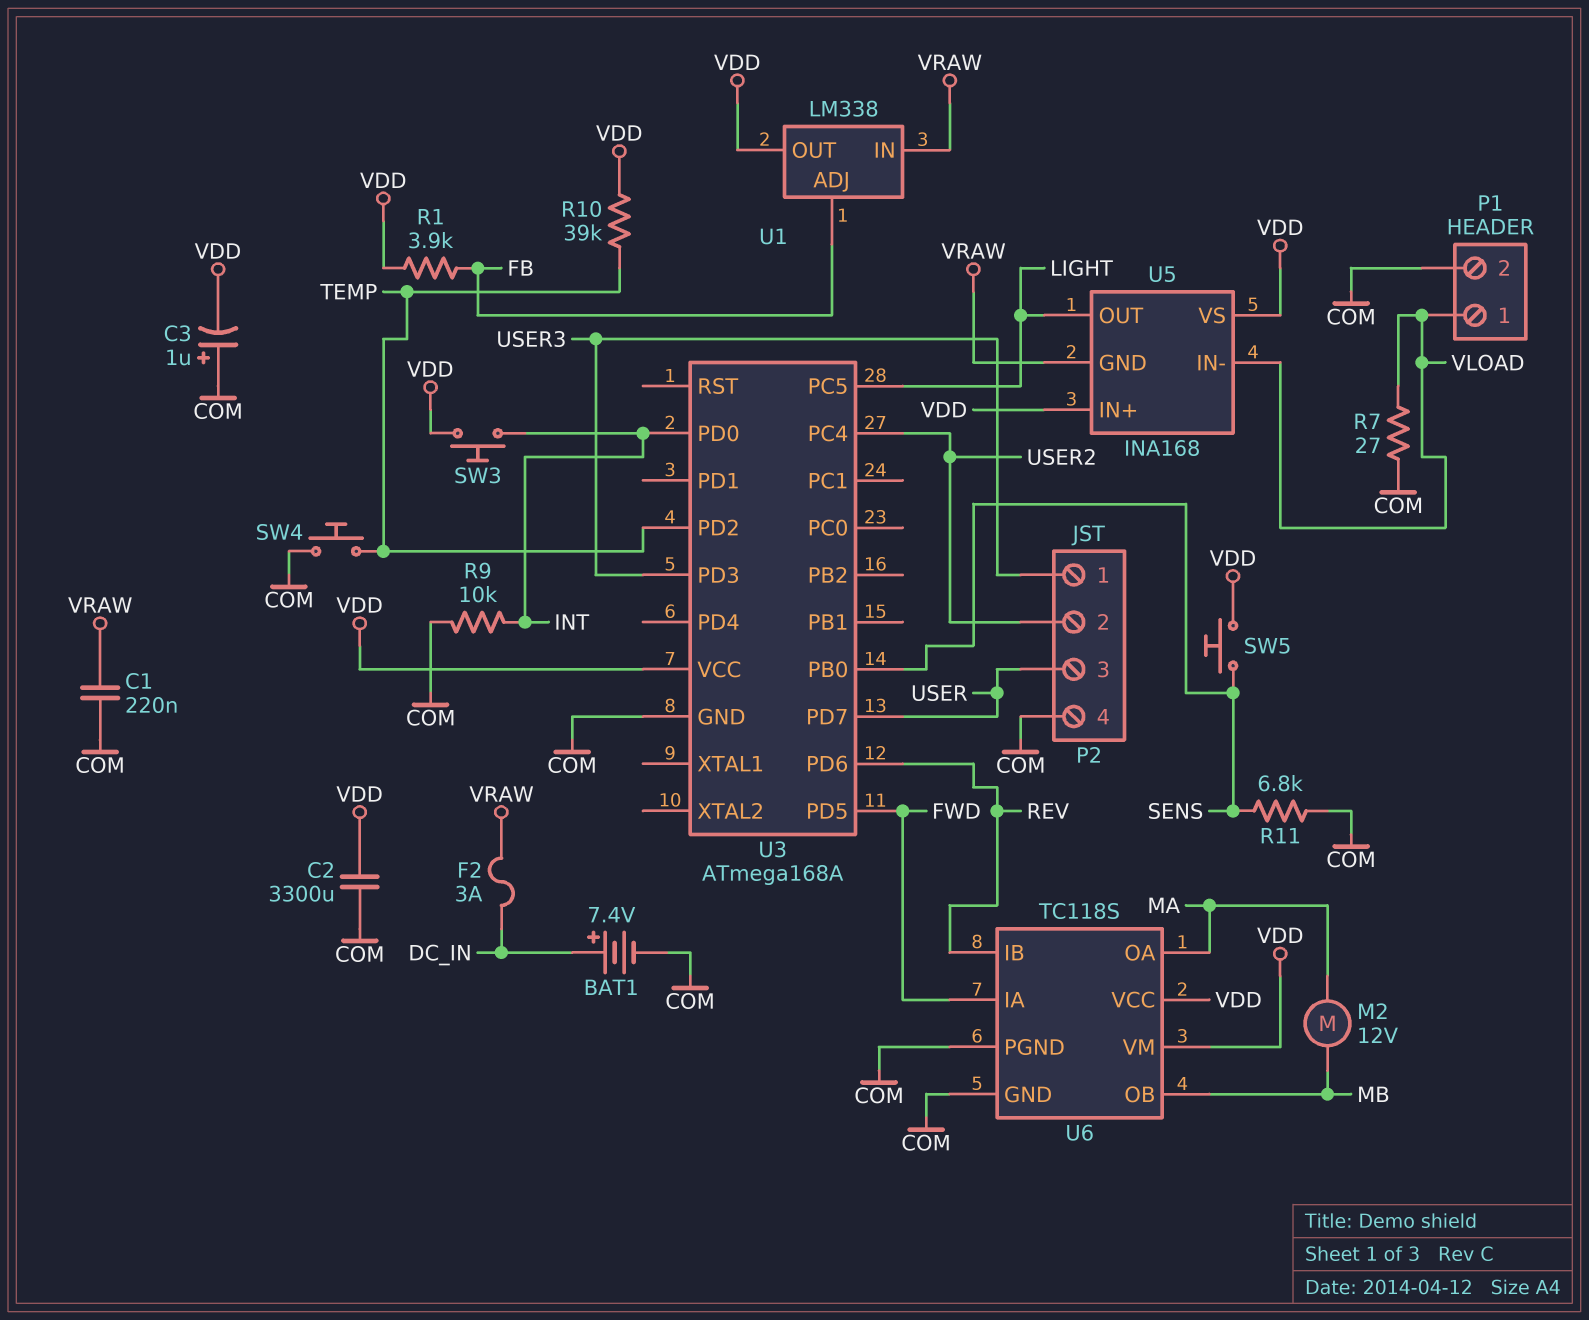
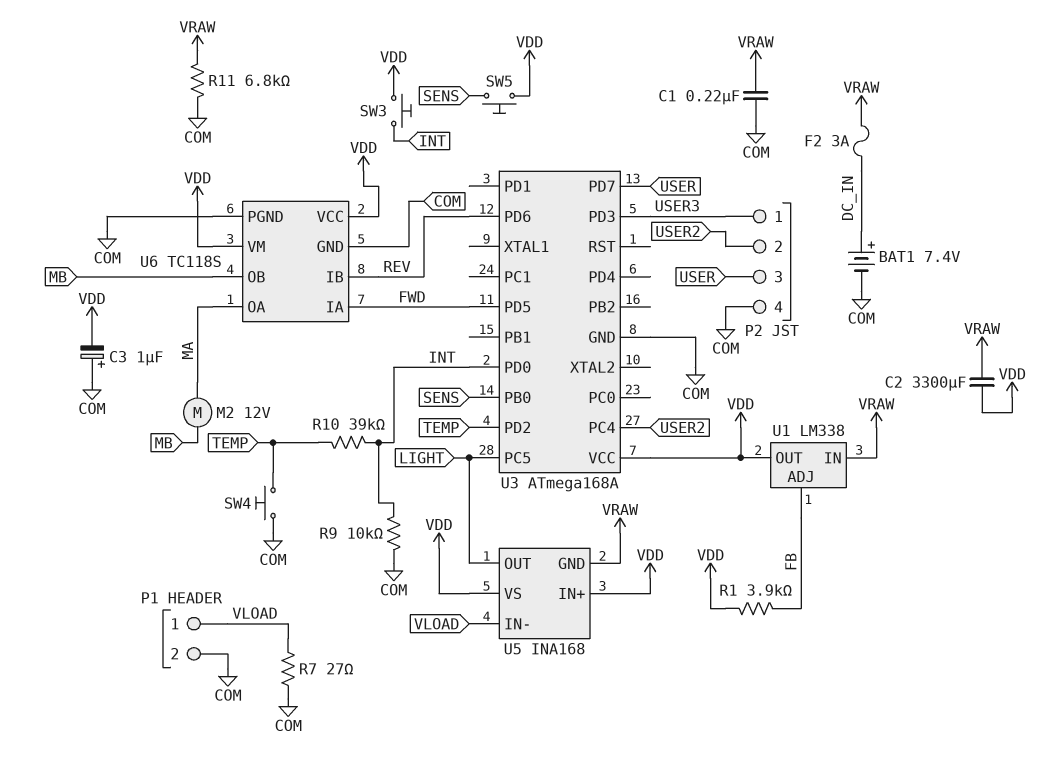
C2: 3300uF (COM, VDD) -> 3300uF (VDD, VRAW)
R10: 39k (TEMP, VDD) -> 39k (INT, TEMP)
R11: 6.8k (COM, SENS) -> 6.8k (COM, VRAW)

